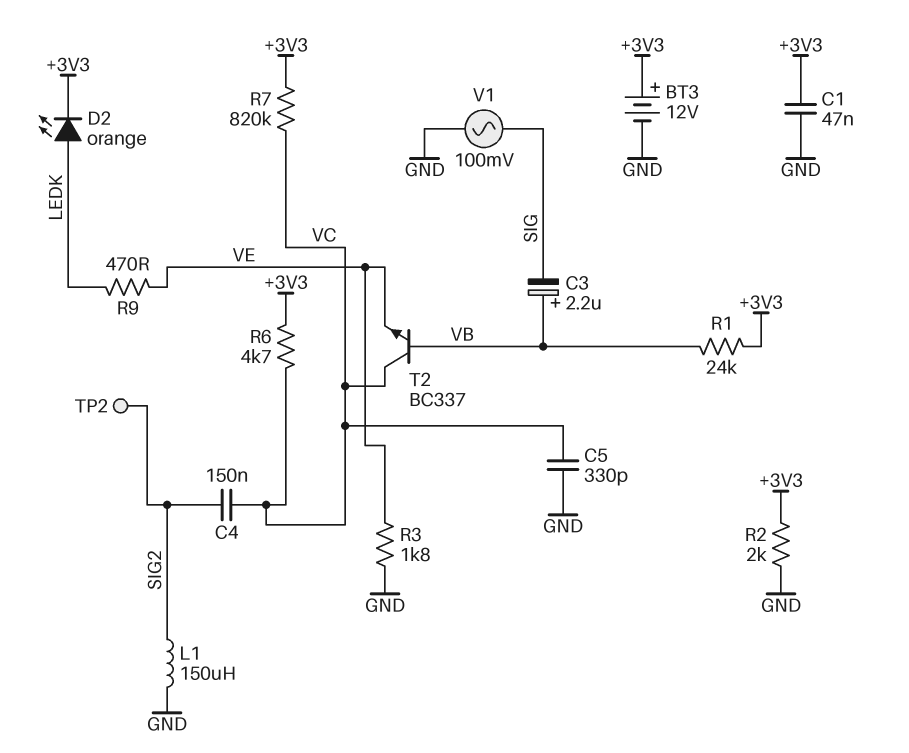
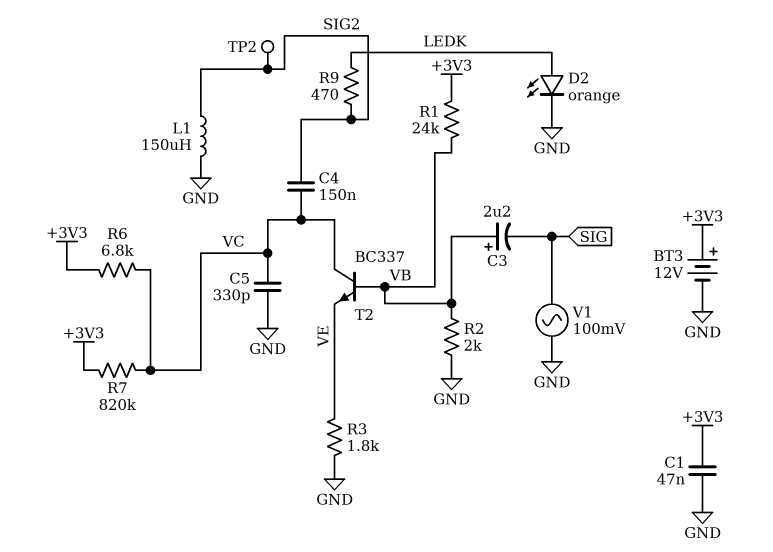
D2: LED orange (A LEDK, K +3V3) -> LED orange (A LEDK, K GND)
R2: 2k (+3V3, GND) -> 2k (GND, VB)
R6: 4.7k (+3V3, VC) -> 6.8k (+3V3, VC)
R9: 470 (LEDK, VE) -> 470 (LEDK, SIG2)

